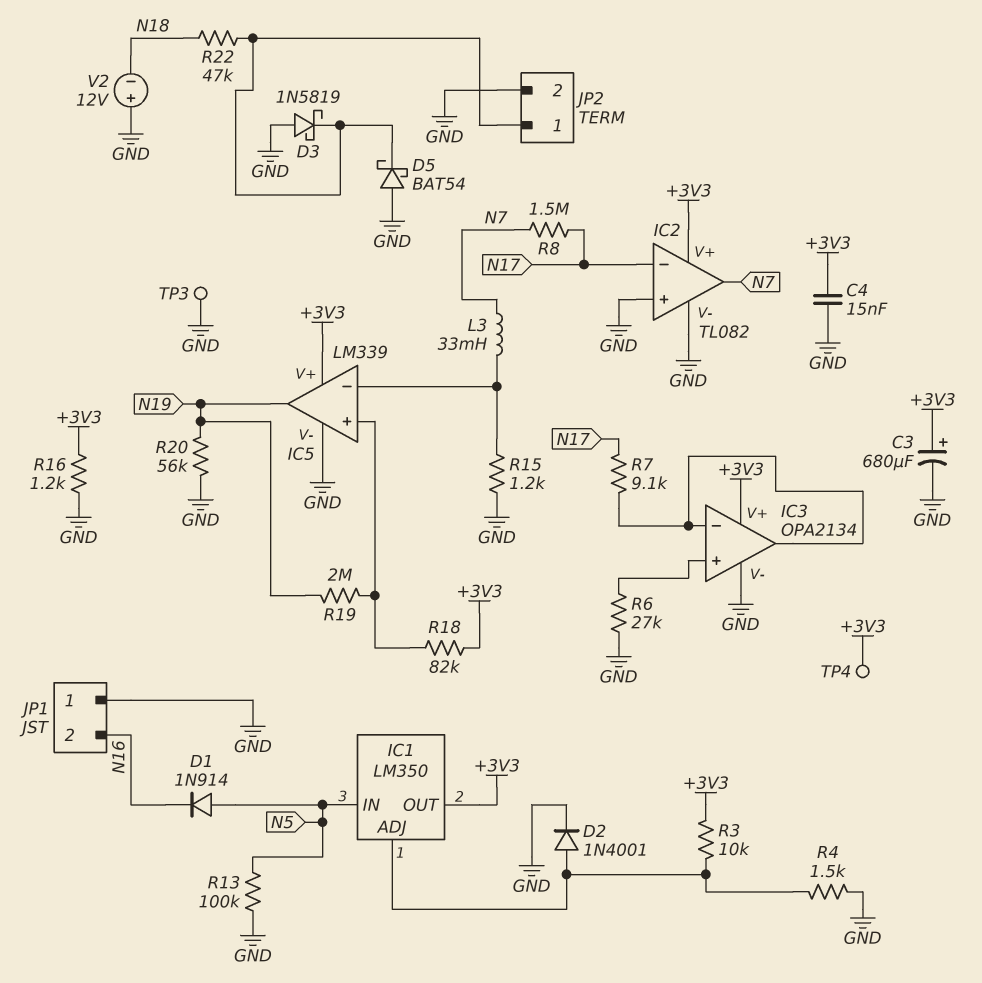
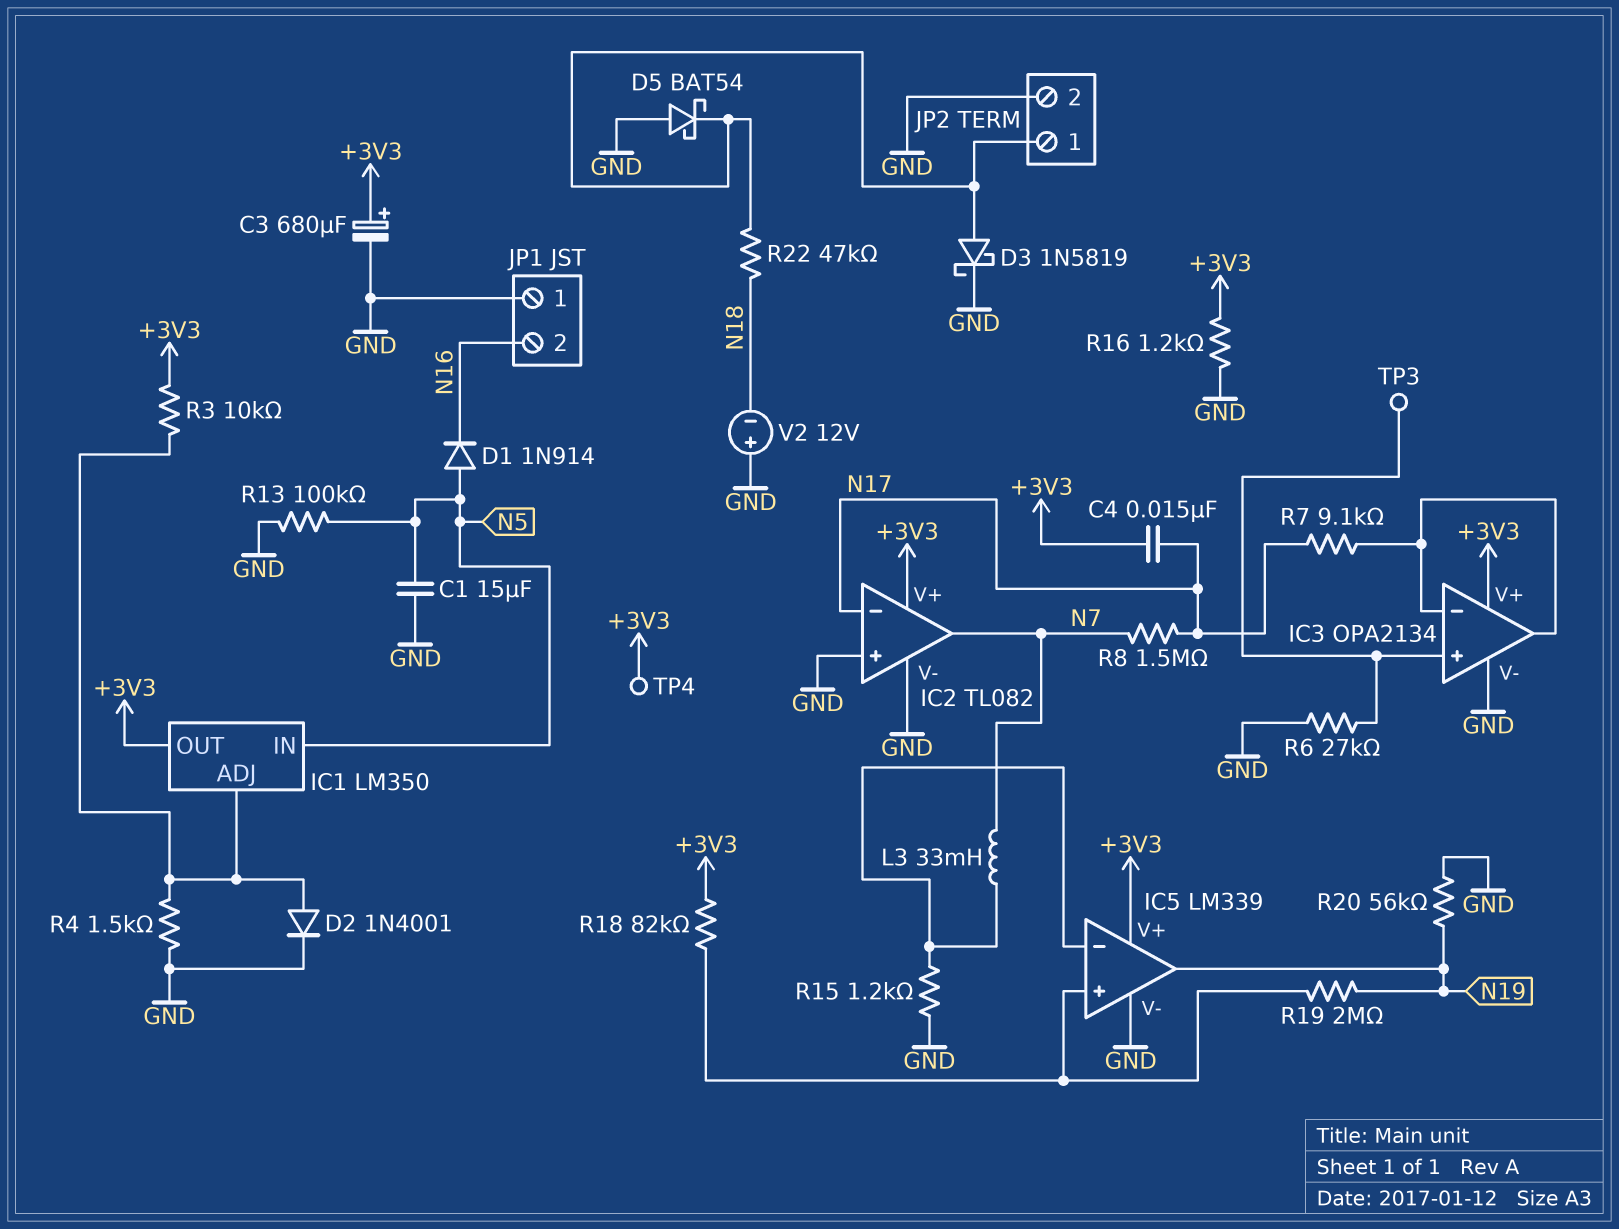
C1: none -> 15uF (GND, N5)
C4: 15nF (+3V3, GND) -> 15nF (+3V3, N17)
D3: schottky 1N5819 (A GND, K JP2/1) -> schottky 1N5819 (A JP2/1, K GND)
TP3: test point (GND) -> test point (IC3/in+)

